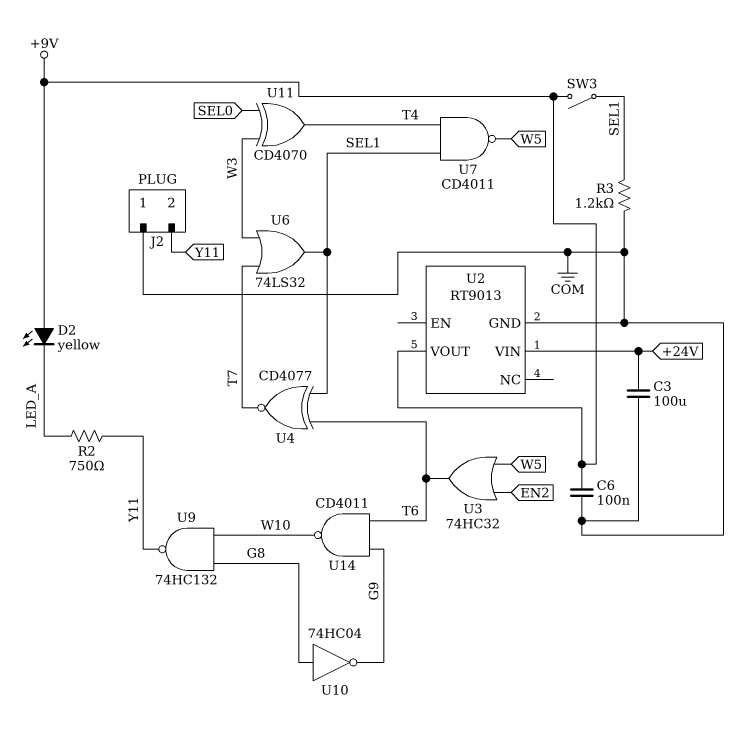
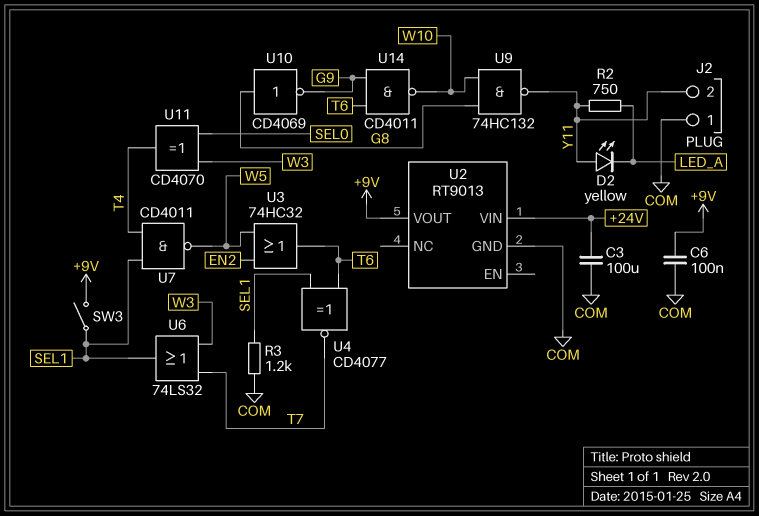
D2: LED yellow (A +9V, K LED_A) -> LED yellow (A Y11, K LED_A)
U10: NOT 74HC04 (in G8, out G9) -> NOT CD4069 (in G8, out G9)

